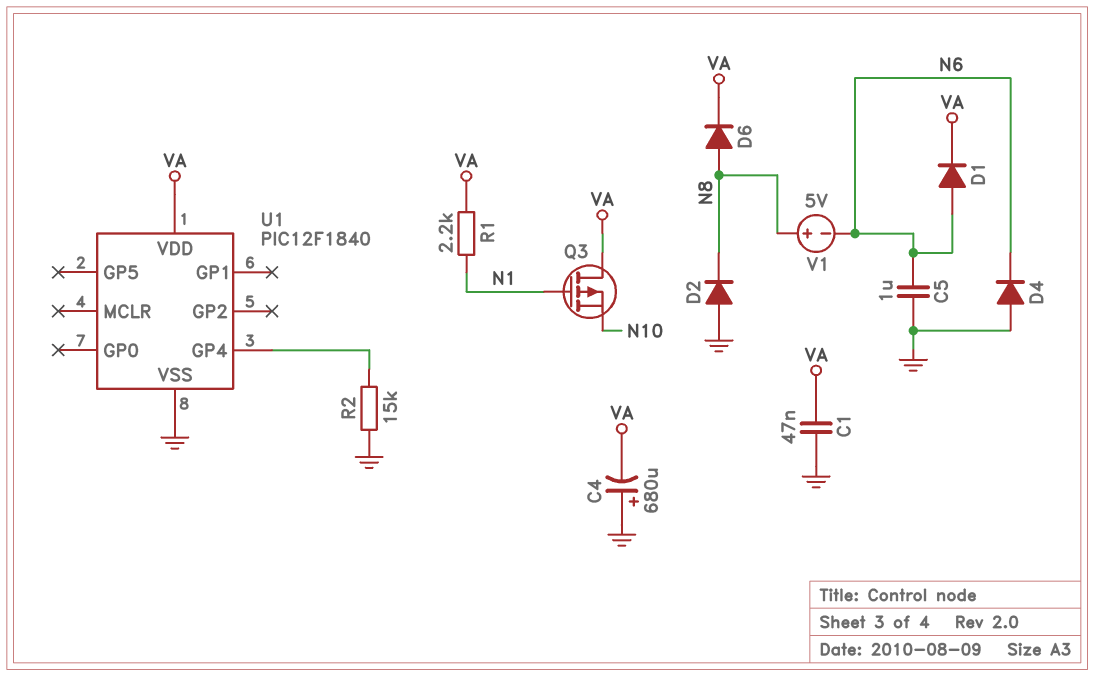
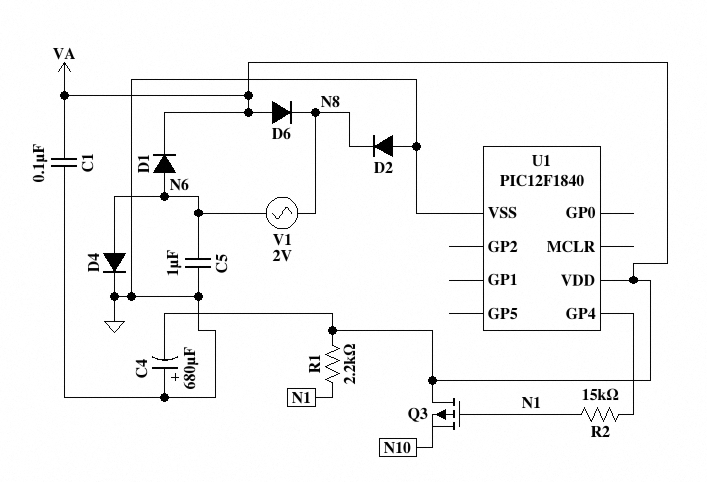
C1: 47nF (GND, VA) -> 100nF (GND, VA)
D4: diode (A GND, K N6) -> diode (A N6, K GND)
D6: diode (A N8, K VA) -> diode (A VA, K N8)
R2: 15k (GND, U1/GP4) -> 15k (N1, U1/GP4)
V1: 5V (plus N8, minus N6) -> AC 2V (N6, N8)

